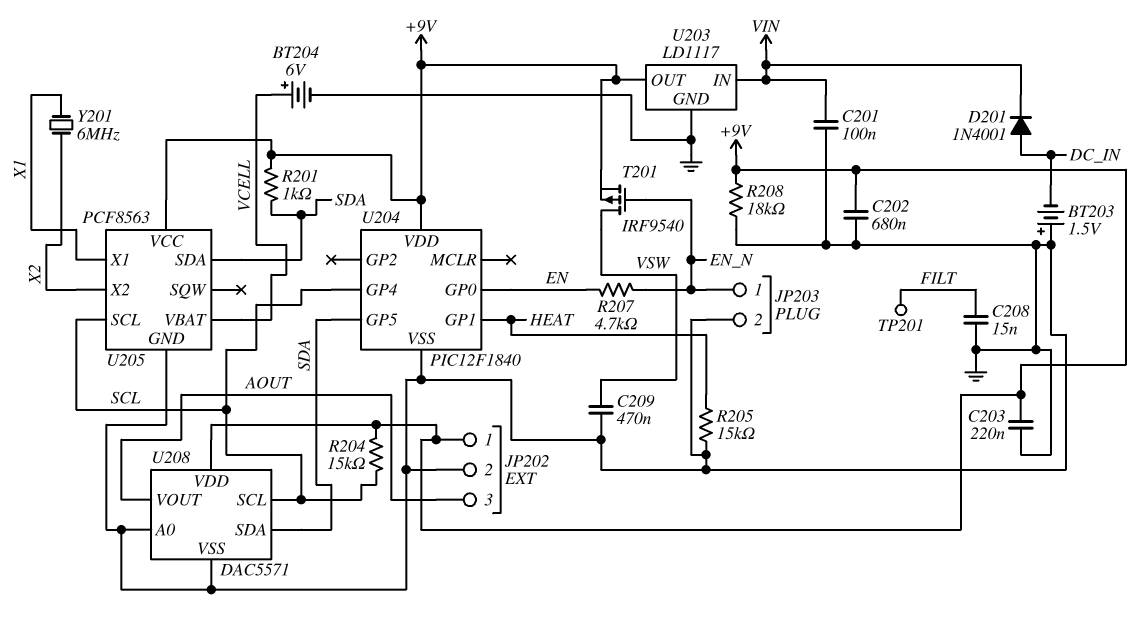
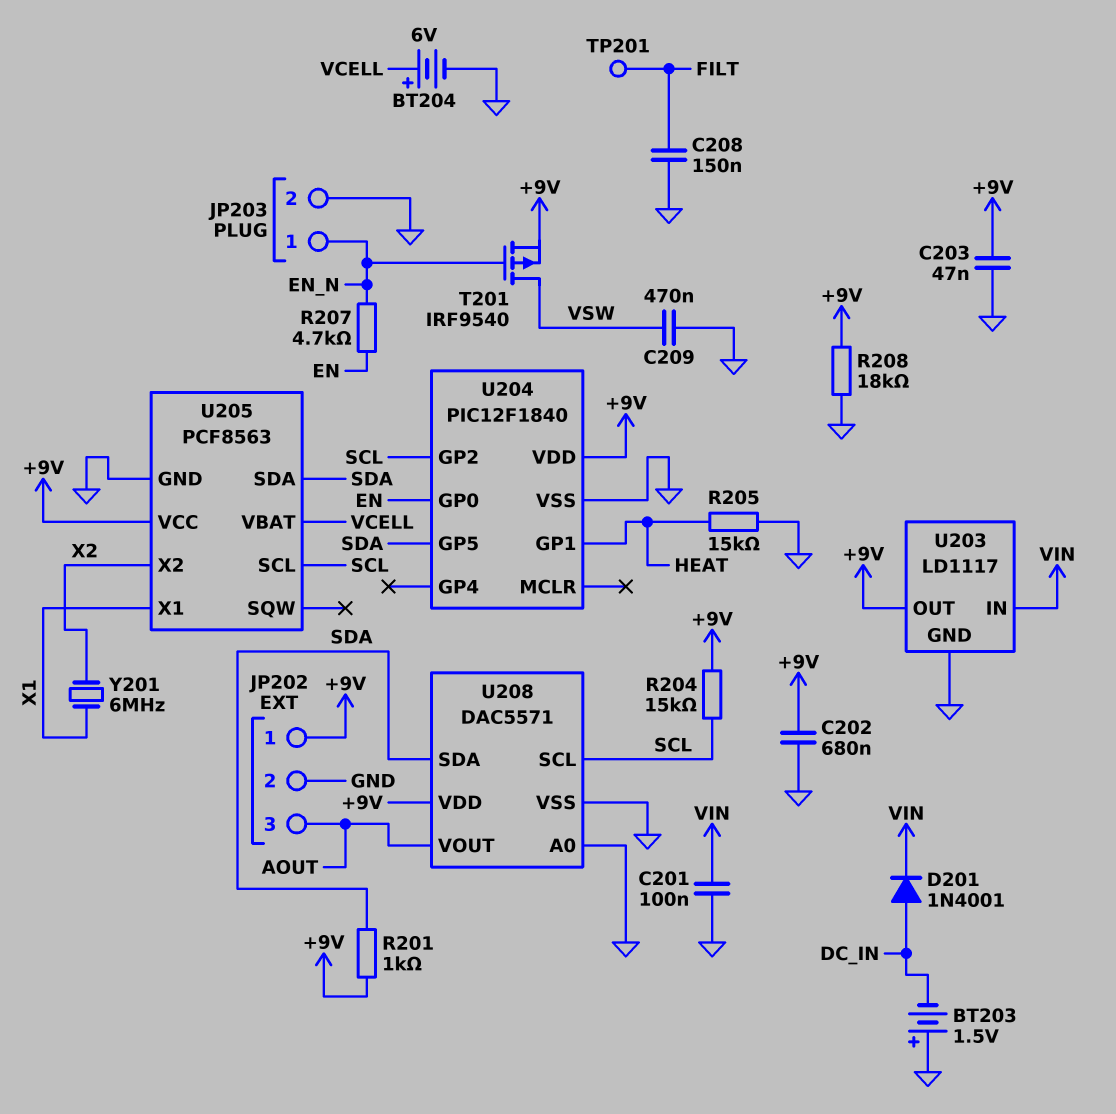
C203: 220nF (+9V, GND) -> 47nF (+9V, GND)
C208: 15nF (FILT, GND) -> 150nF (FILT, GND)
U204 pin GP2: none -> SCL
U204 pin GP4: SCL -> none

